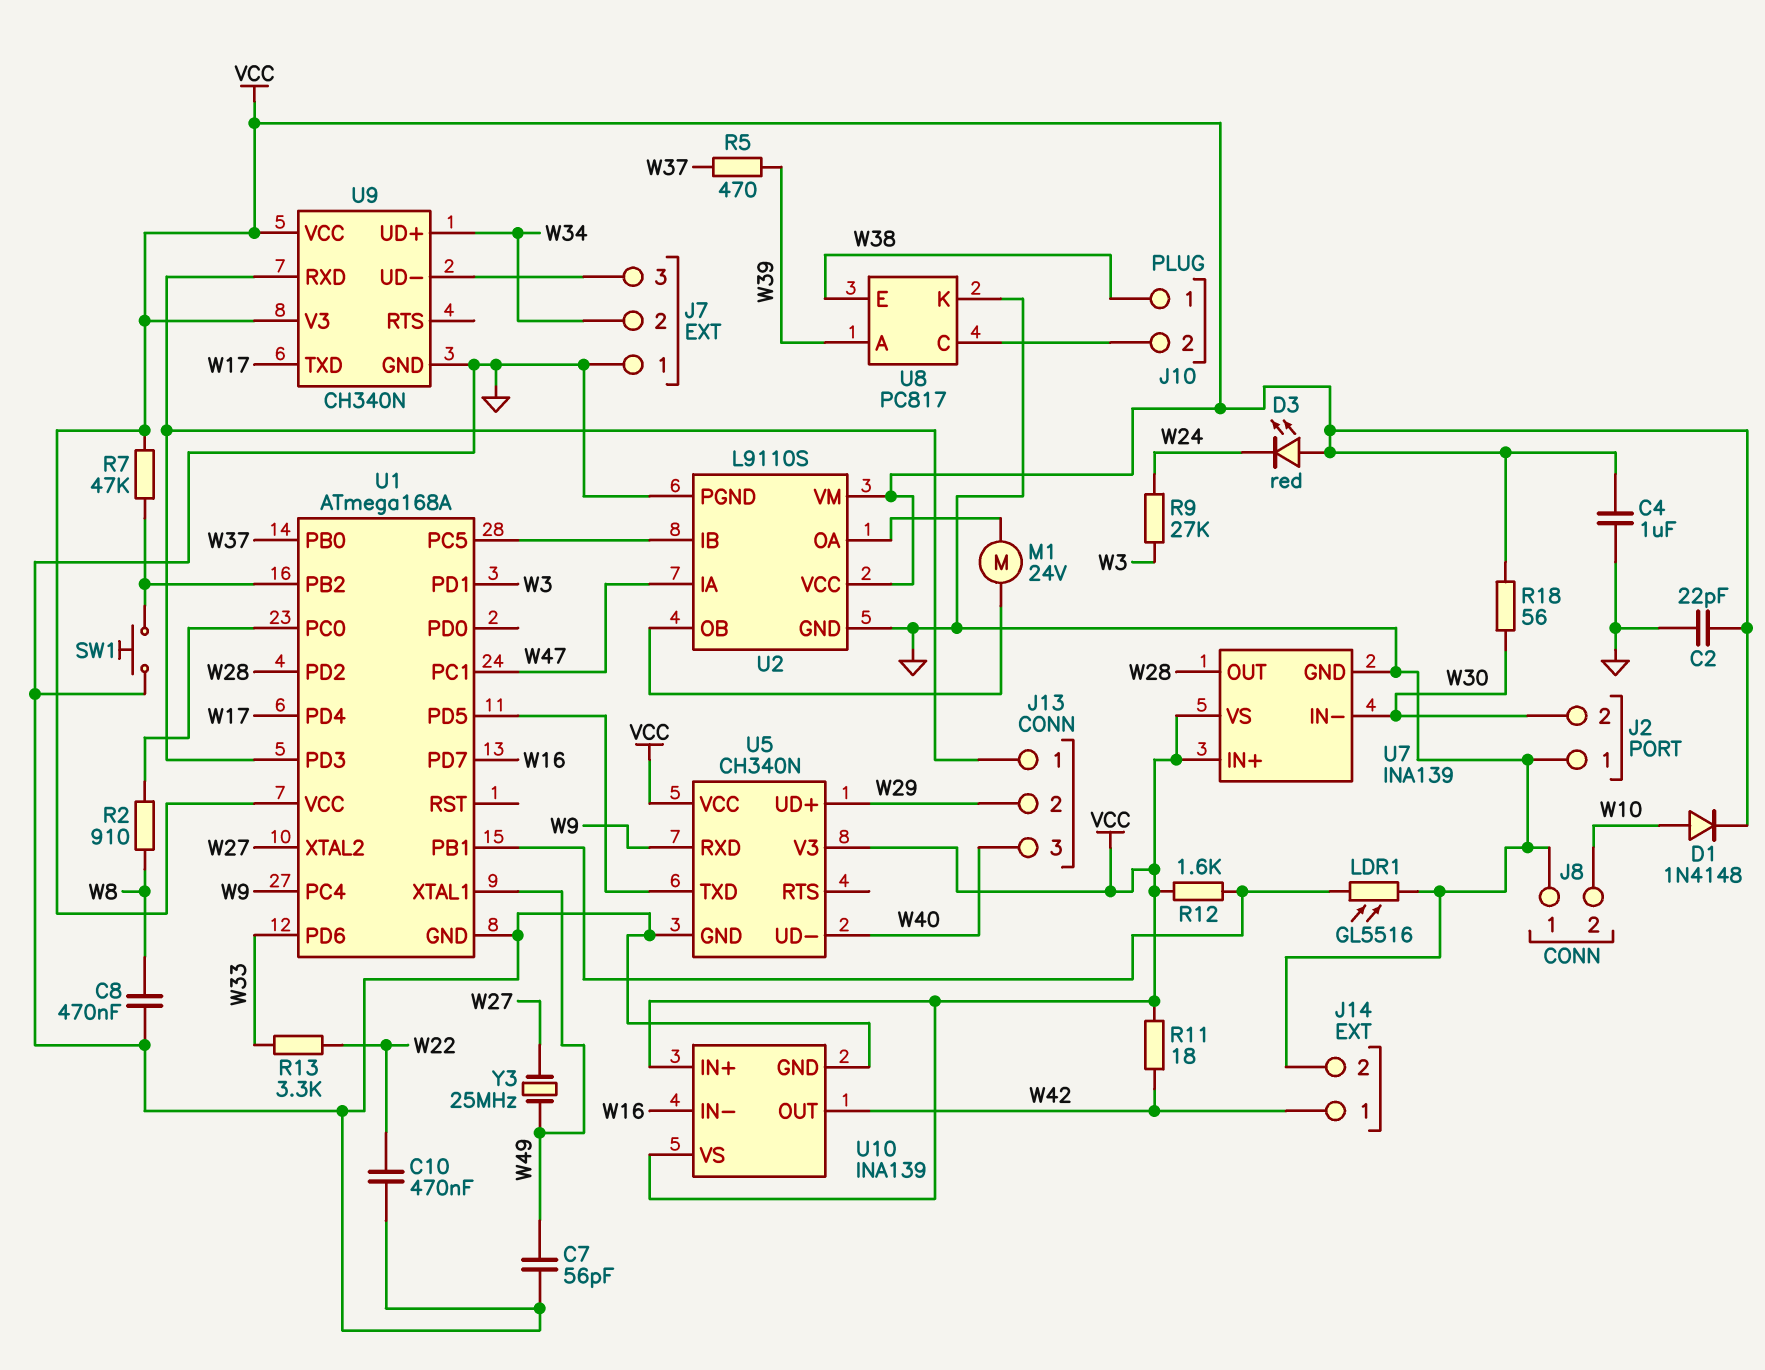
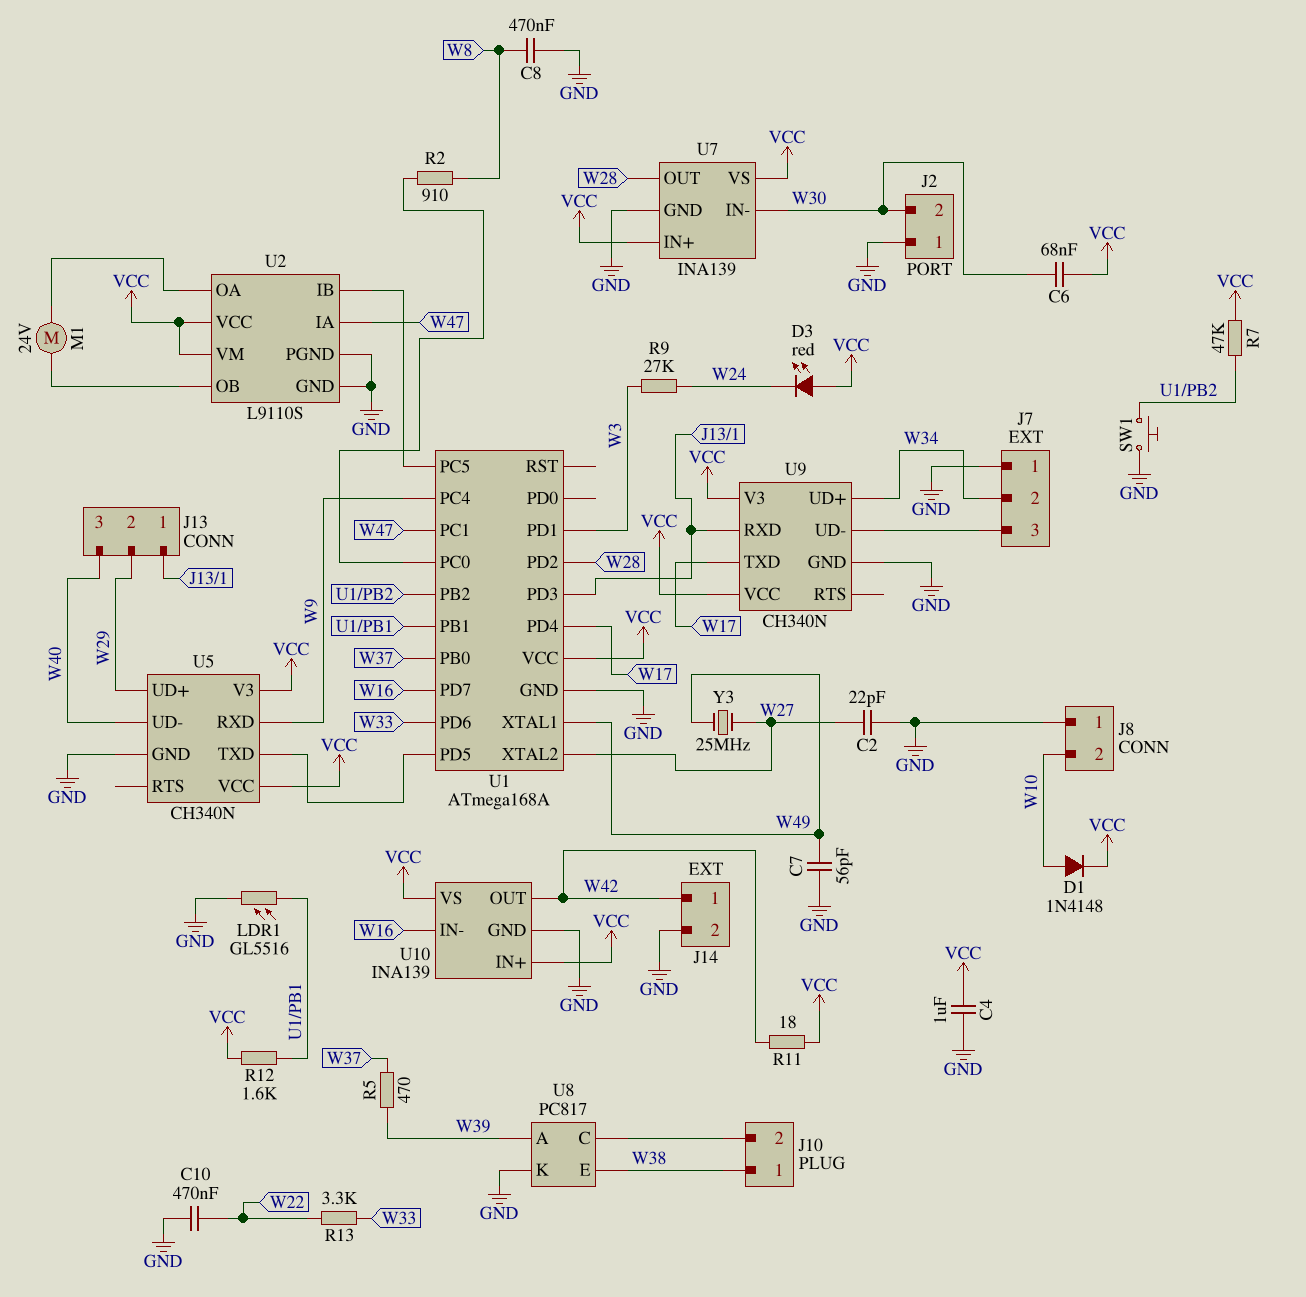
C2: 22pF (GND, VCC) -> 22pF (GND, W27)
C6: none -> 68nF (VCC, W30)
R18: 56 (VCC, W30) -> none

